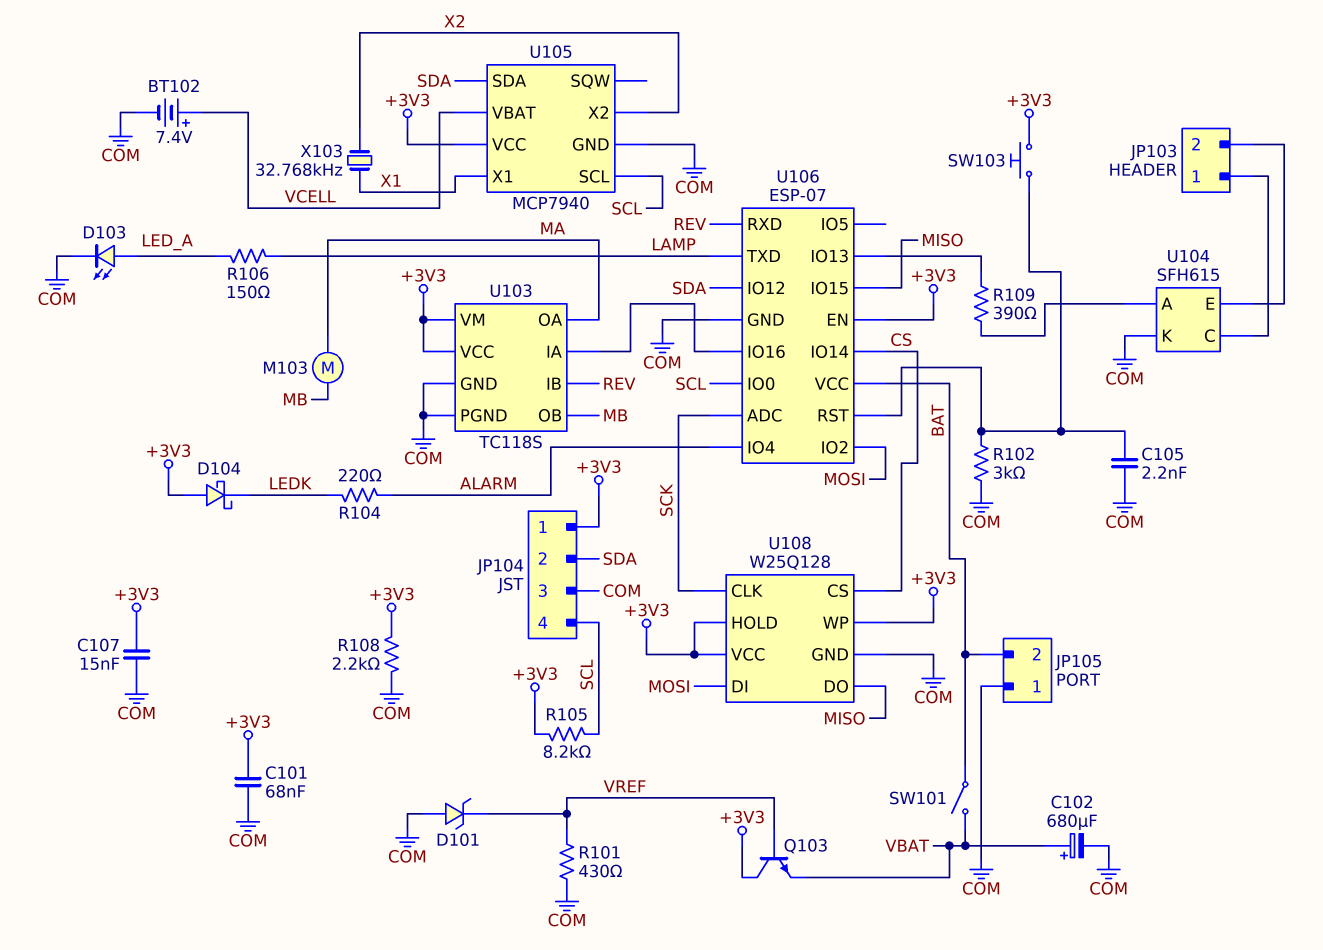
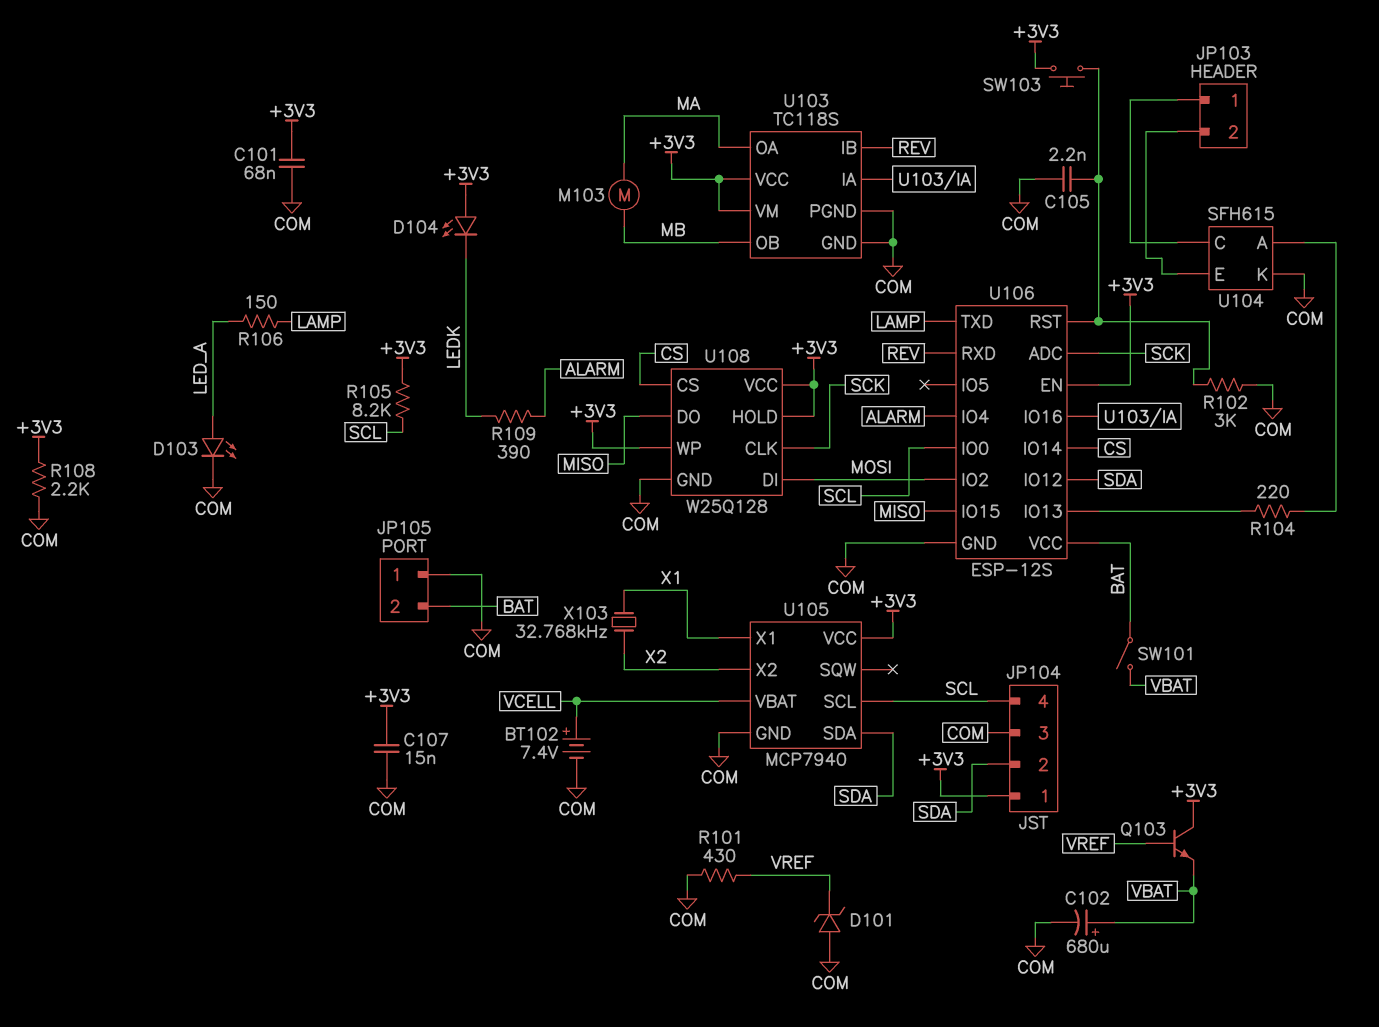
D104: schottky (A +3V3, K LEDK) -> LED (A +3V3, K LEDK)
R104: 220 (ALARM, LEDK) -> 220 (U104/A, U106/IO13)
R109: 390 (U104/A, U106/IO13) -> 390 (ALARM, LEDK)
U106: ESP-07 -> ESP-12S

